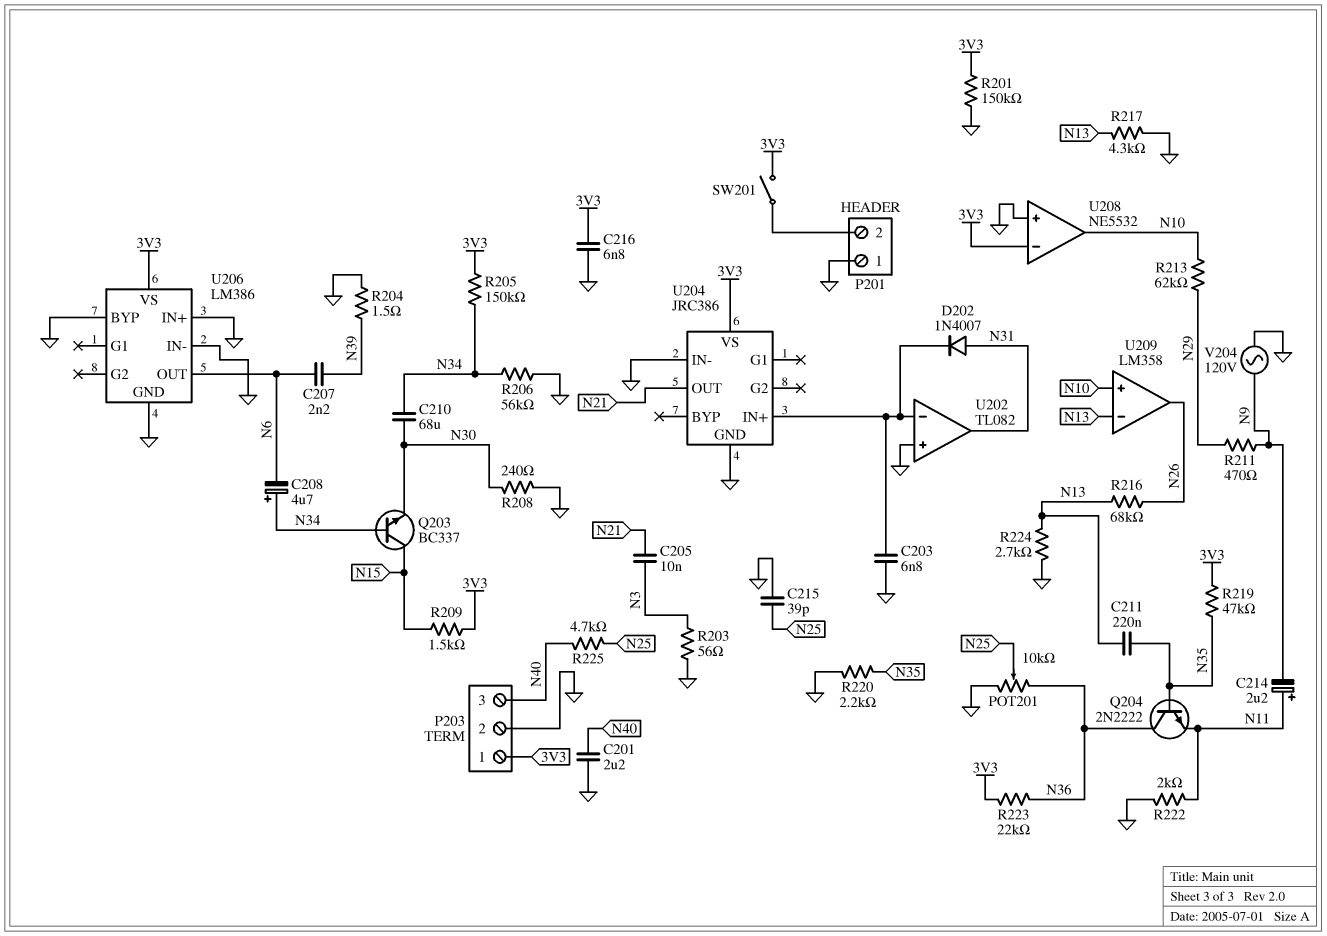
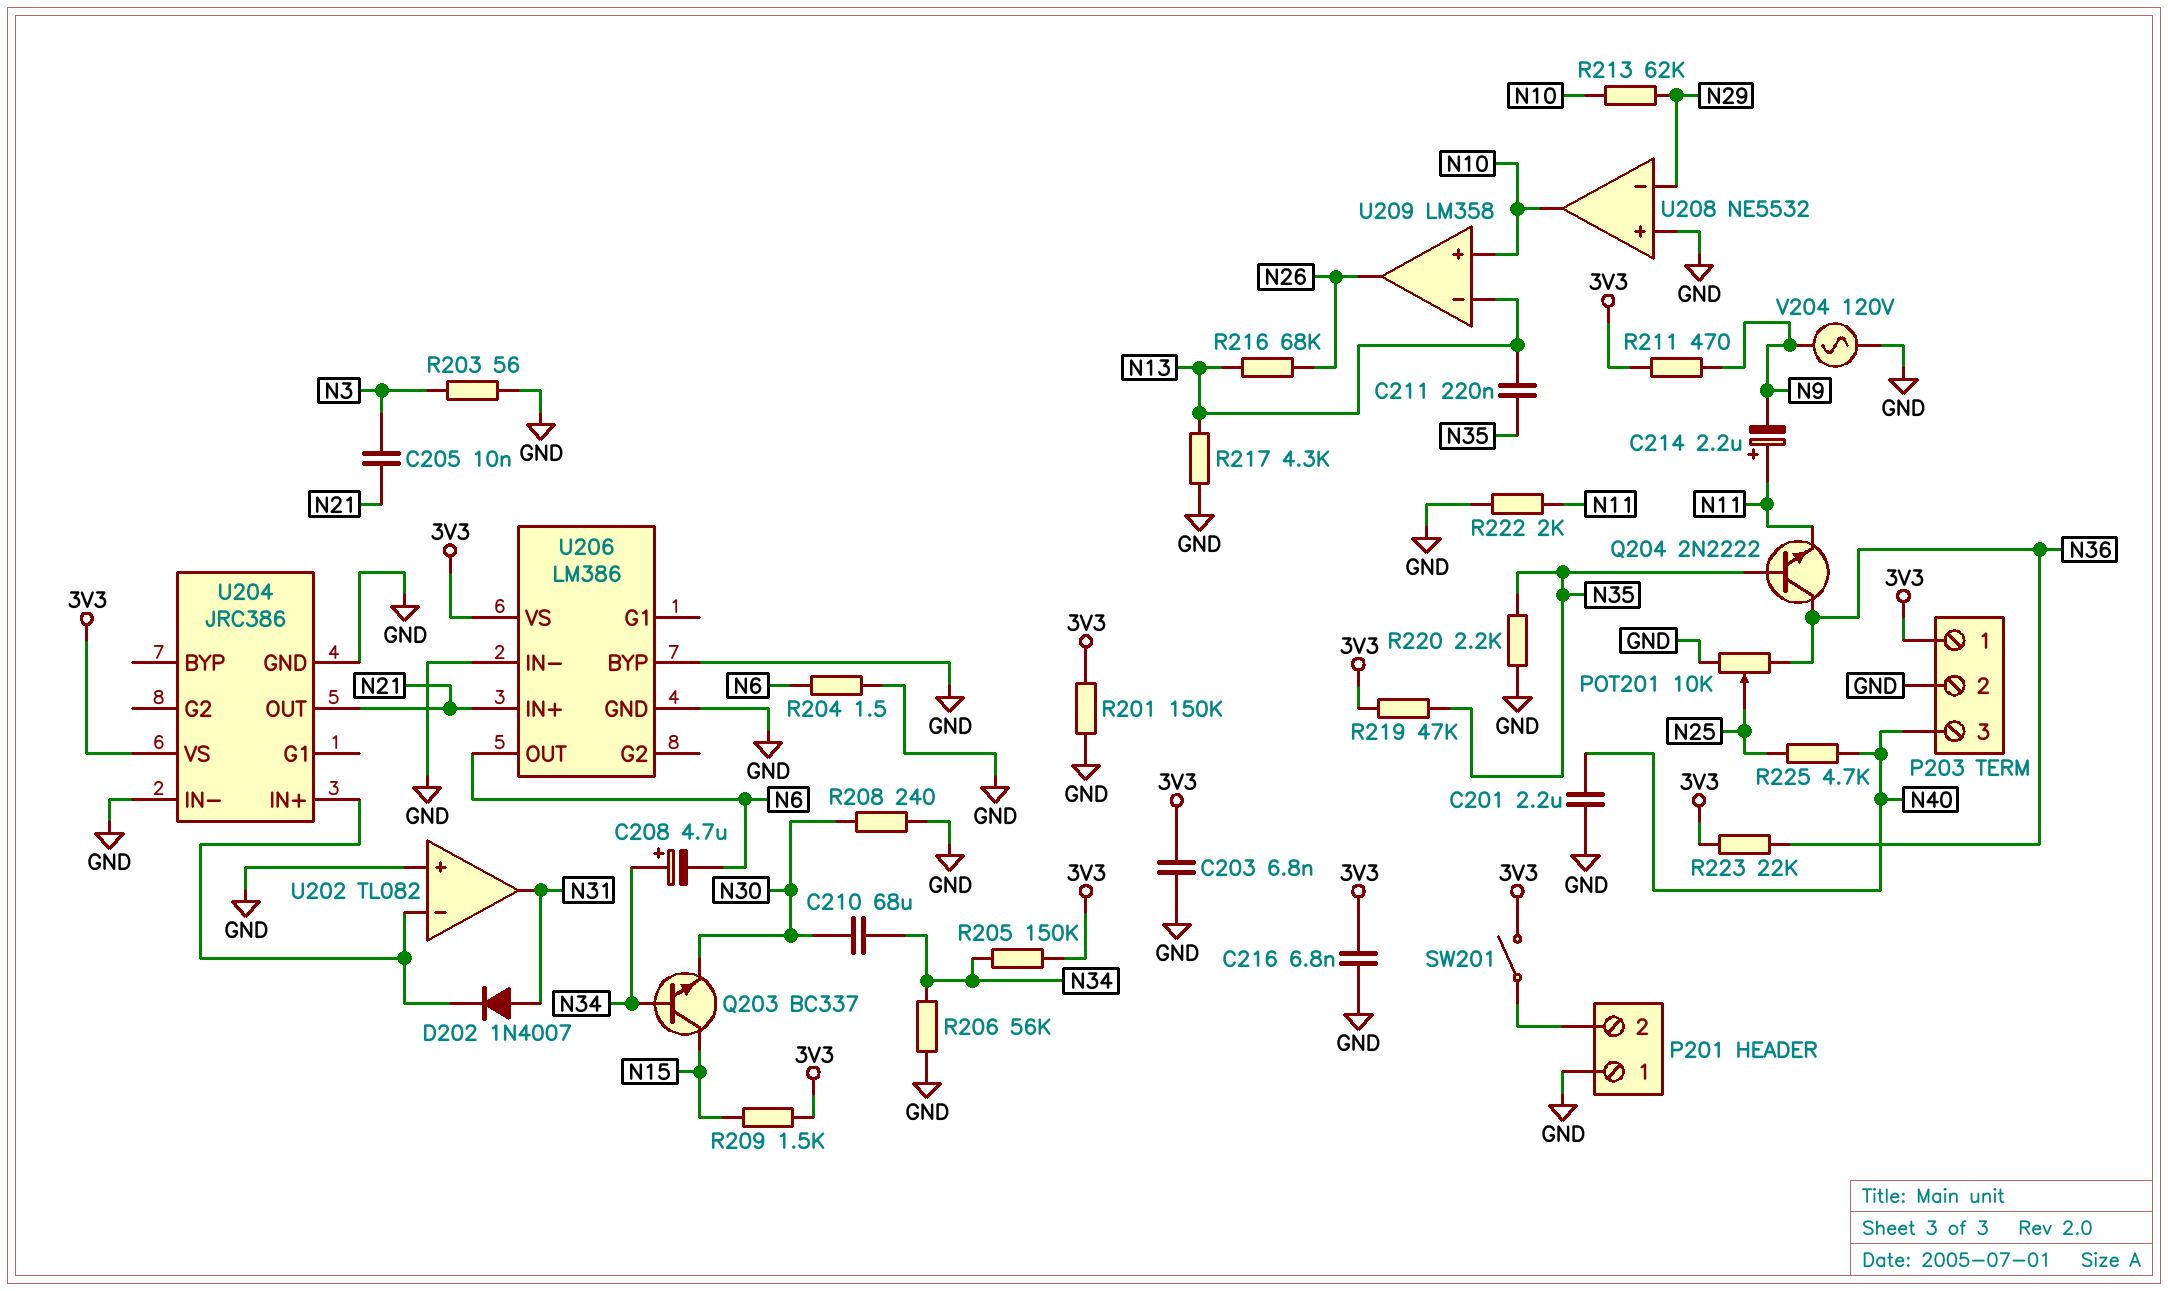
C203: 6.8nF (GND, U202/in-) -> 6.8nF (3V3, GND)
C207: 2.2nF (N6, N39) -> none
C215: 39pF (GND, N25) -> none
R204: 1.5 (GND, N39) -> 1.5 (GND, N6)
R211: 470 (N9, N29) -> 470 (3V3, N9)
R224: 2.7k (GND, N13) -> none
U206 pin IN+: GND -> N21
U208 pin in-: 3V3 -> N29

